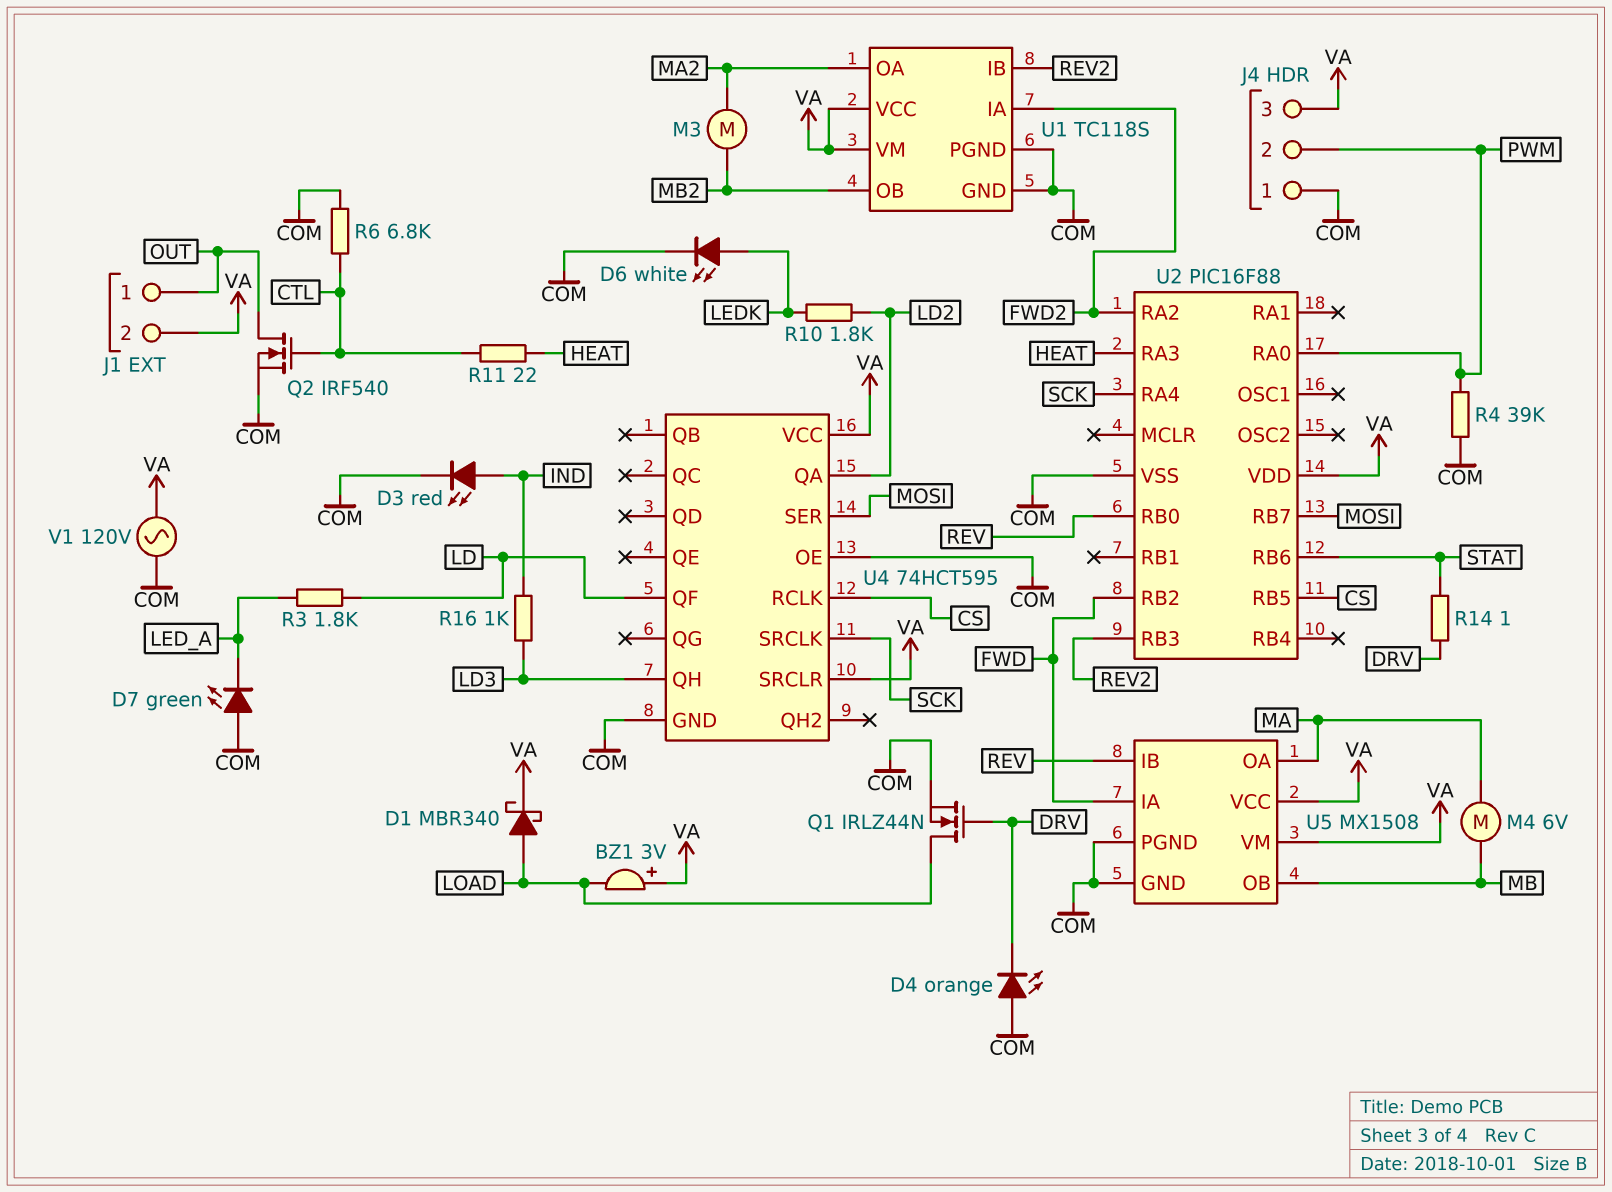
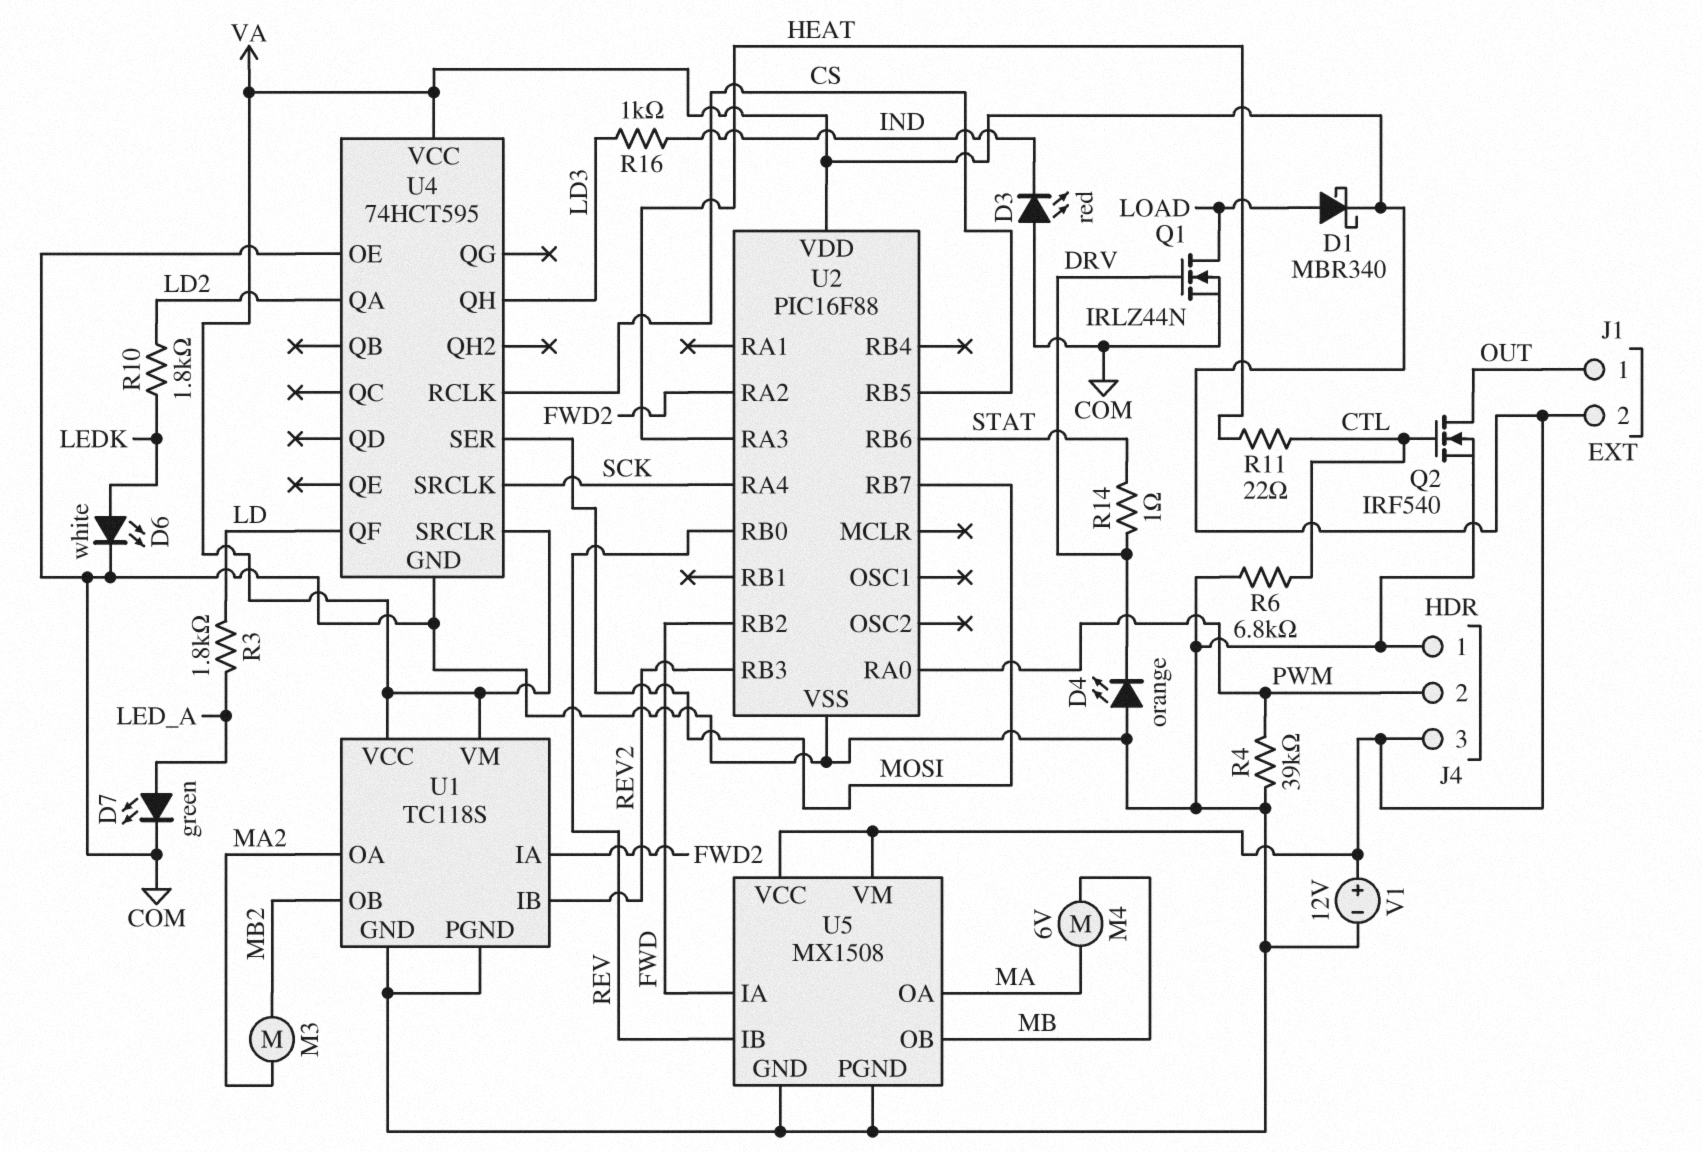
BZ1: buzzer 3V (plus VA, minus LOAD) -> none
D3: LED red (A IND, K COM) -> LED red (A COM, K IND)
D7: LED green (A COM, K LED_A) -> LED green (A LED_A, K COM)
V1: AC 120V (COM, VA) -> 12V (plus VA, minus COM)

